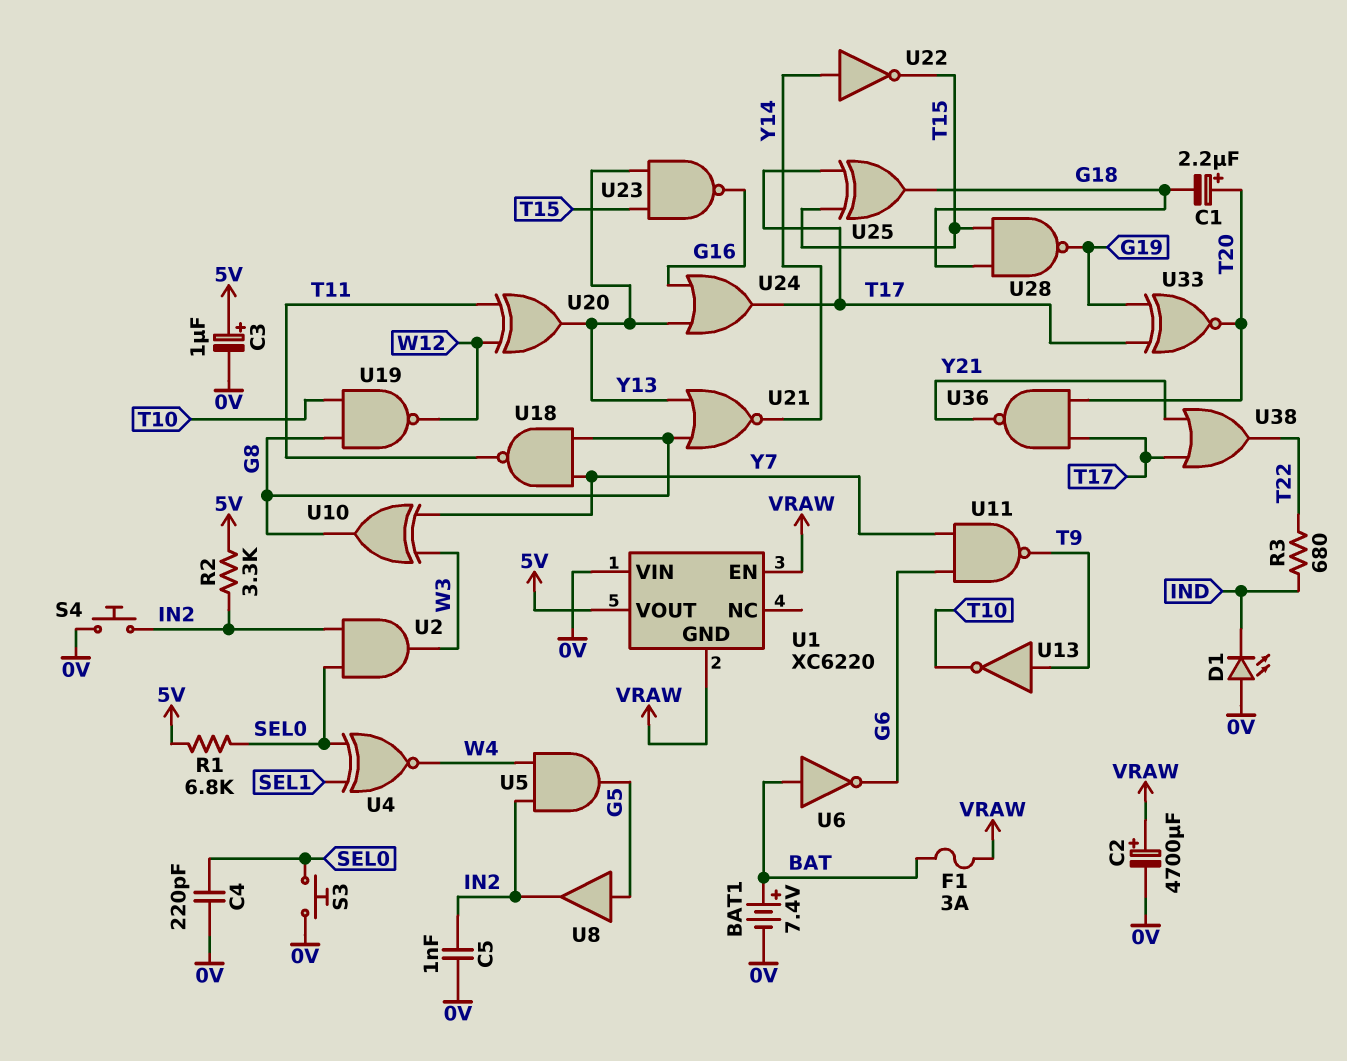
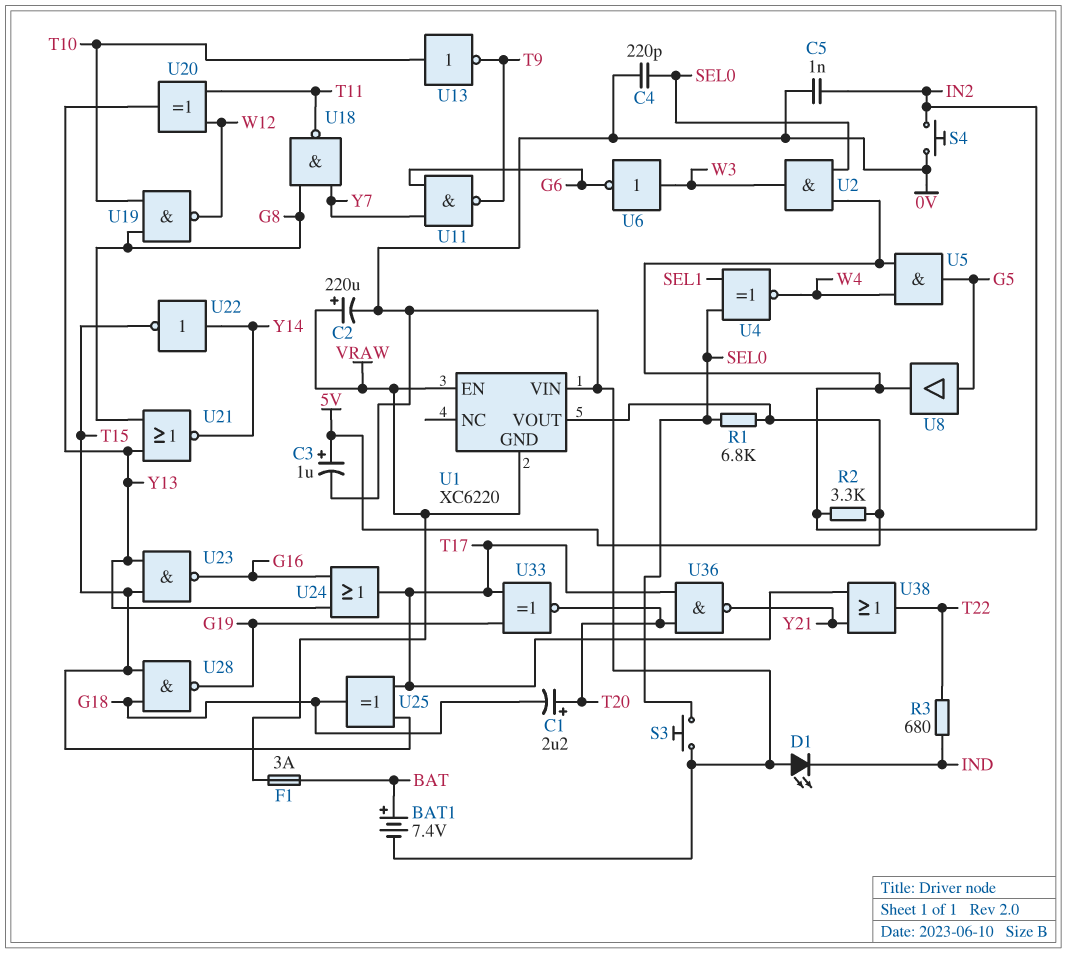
C2: 4700uF (plus VRAW, minus 0V) -> 220uF (plus VRAW, minus 0V)
U6: NOT (in BAT, out G6) -> NOT (in W3, out G6)
U10: XOR (in W3, in Y7, out G8) -> none
U13: NOT (in T9, out T10) -> NOT (in T10, out T9)

